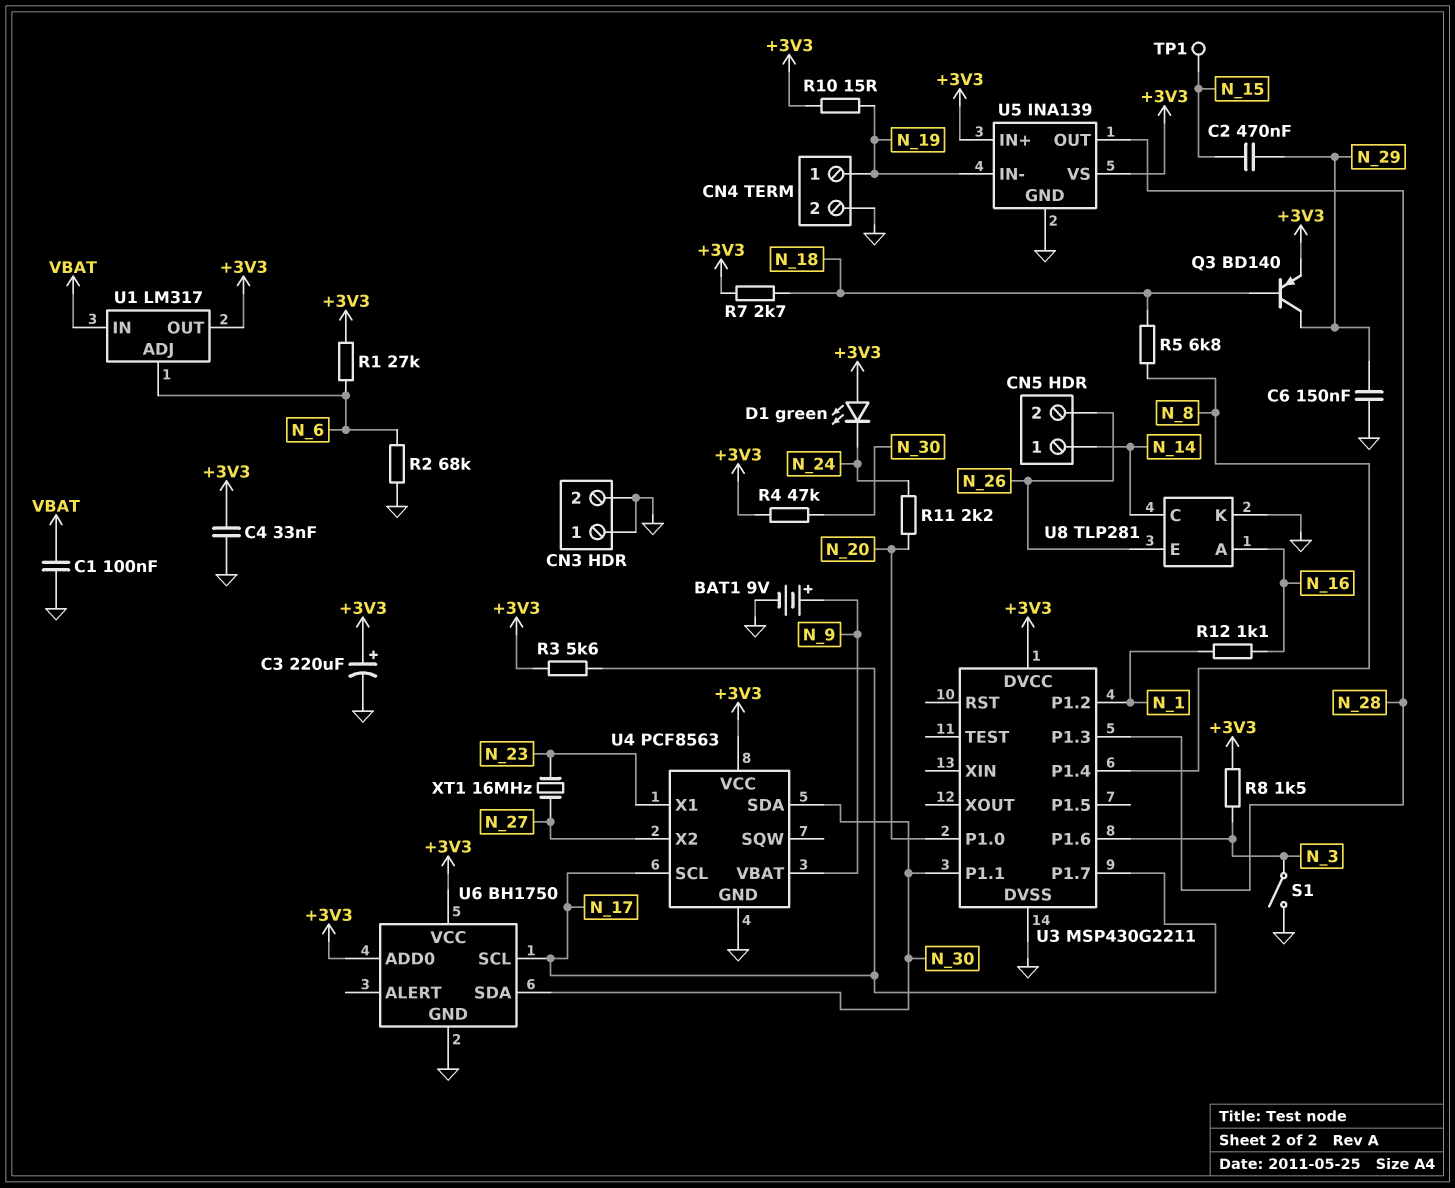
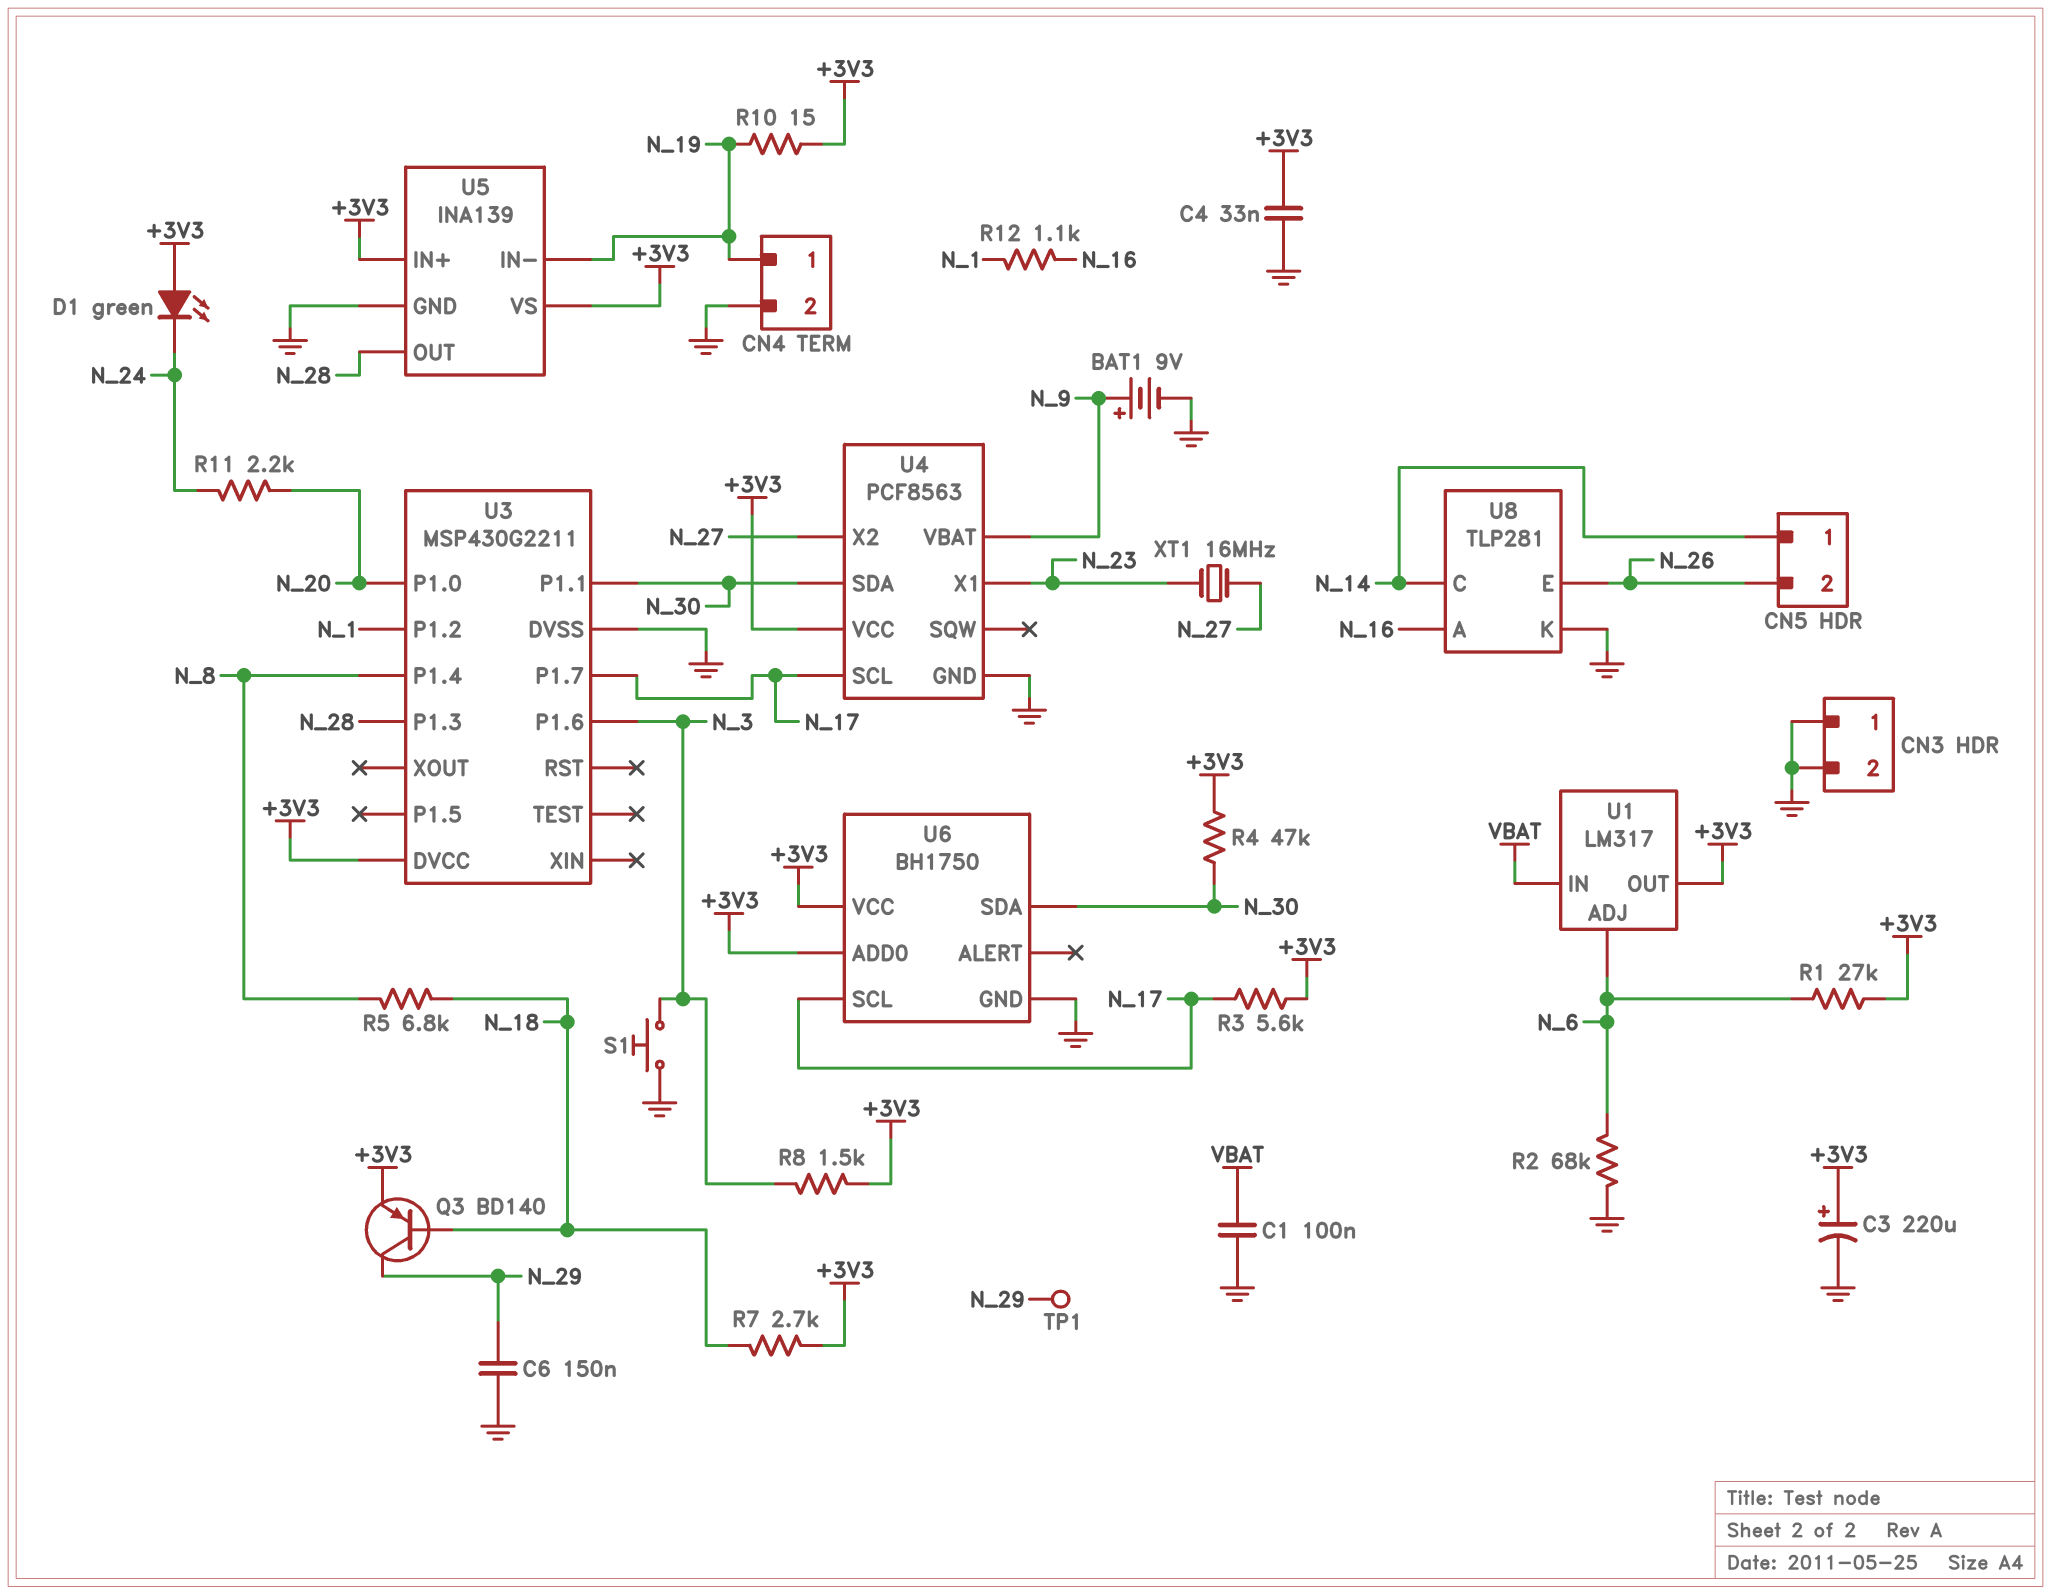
C2: 470nF (N_15, N_29) -> none
S1: switch (GND, N_3) -> button (GND, N_3)
TP1: test point (N_15) -> test point (N_29)

